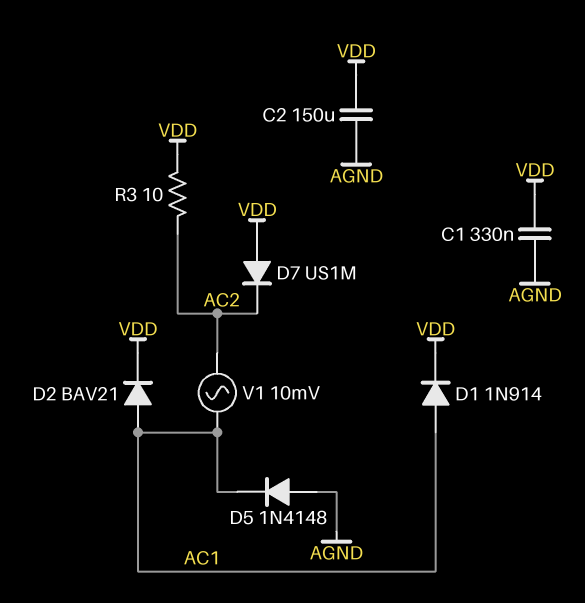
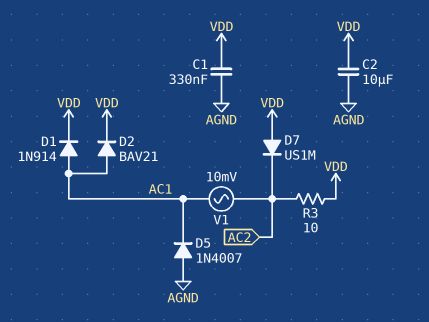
C2: 150uF (AGND, VDD) -> 10uF (AGND, VDD)
D5: diode 1N4148 (A AGND, K AC1) -> diode 1N4007 (A AGND, K AC1)

